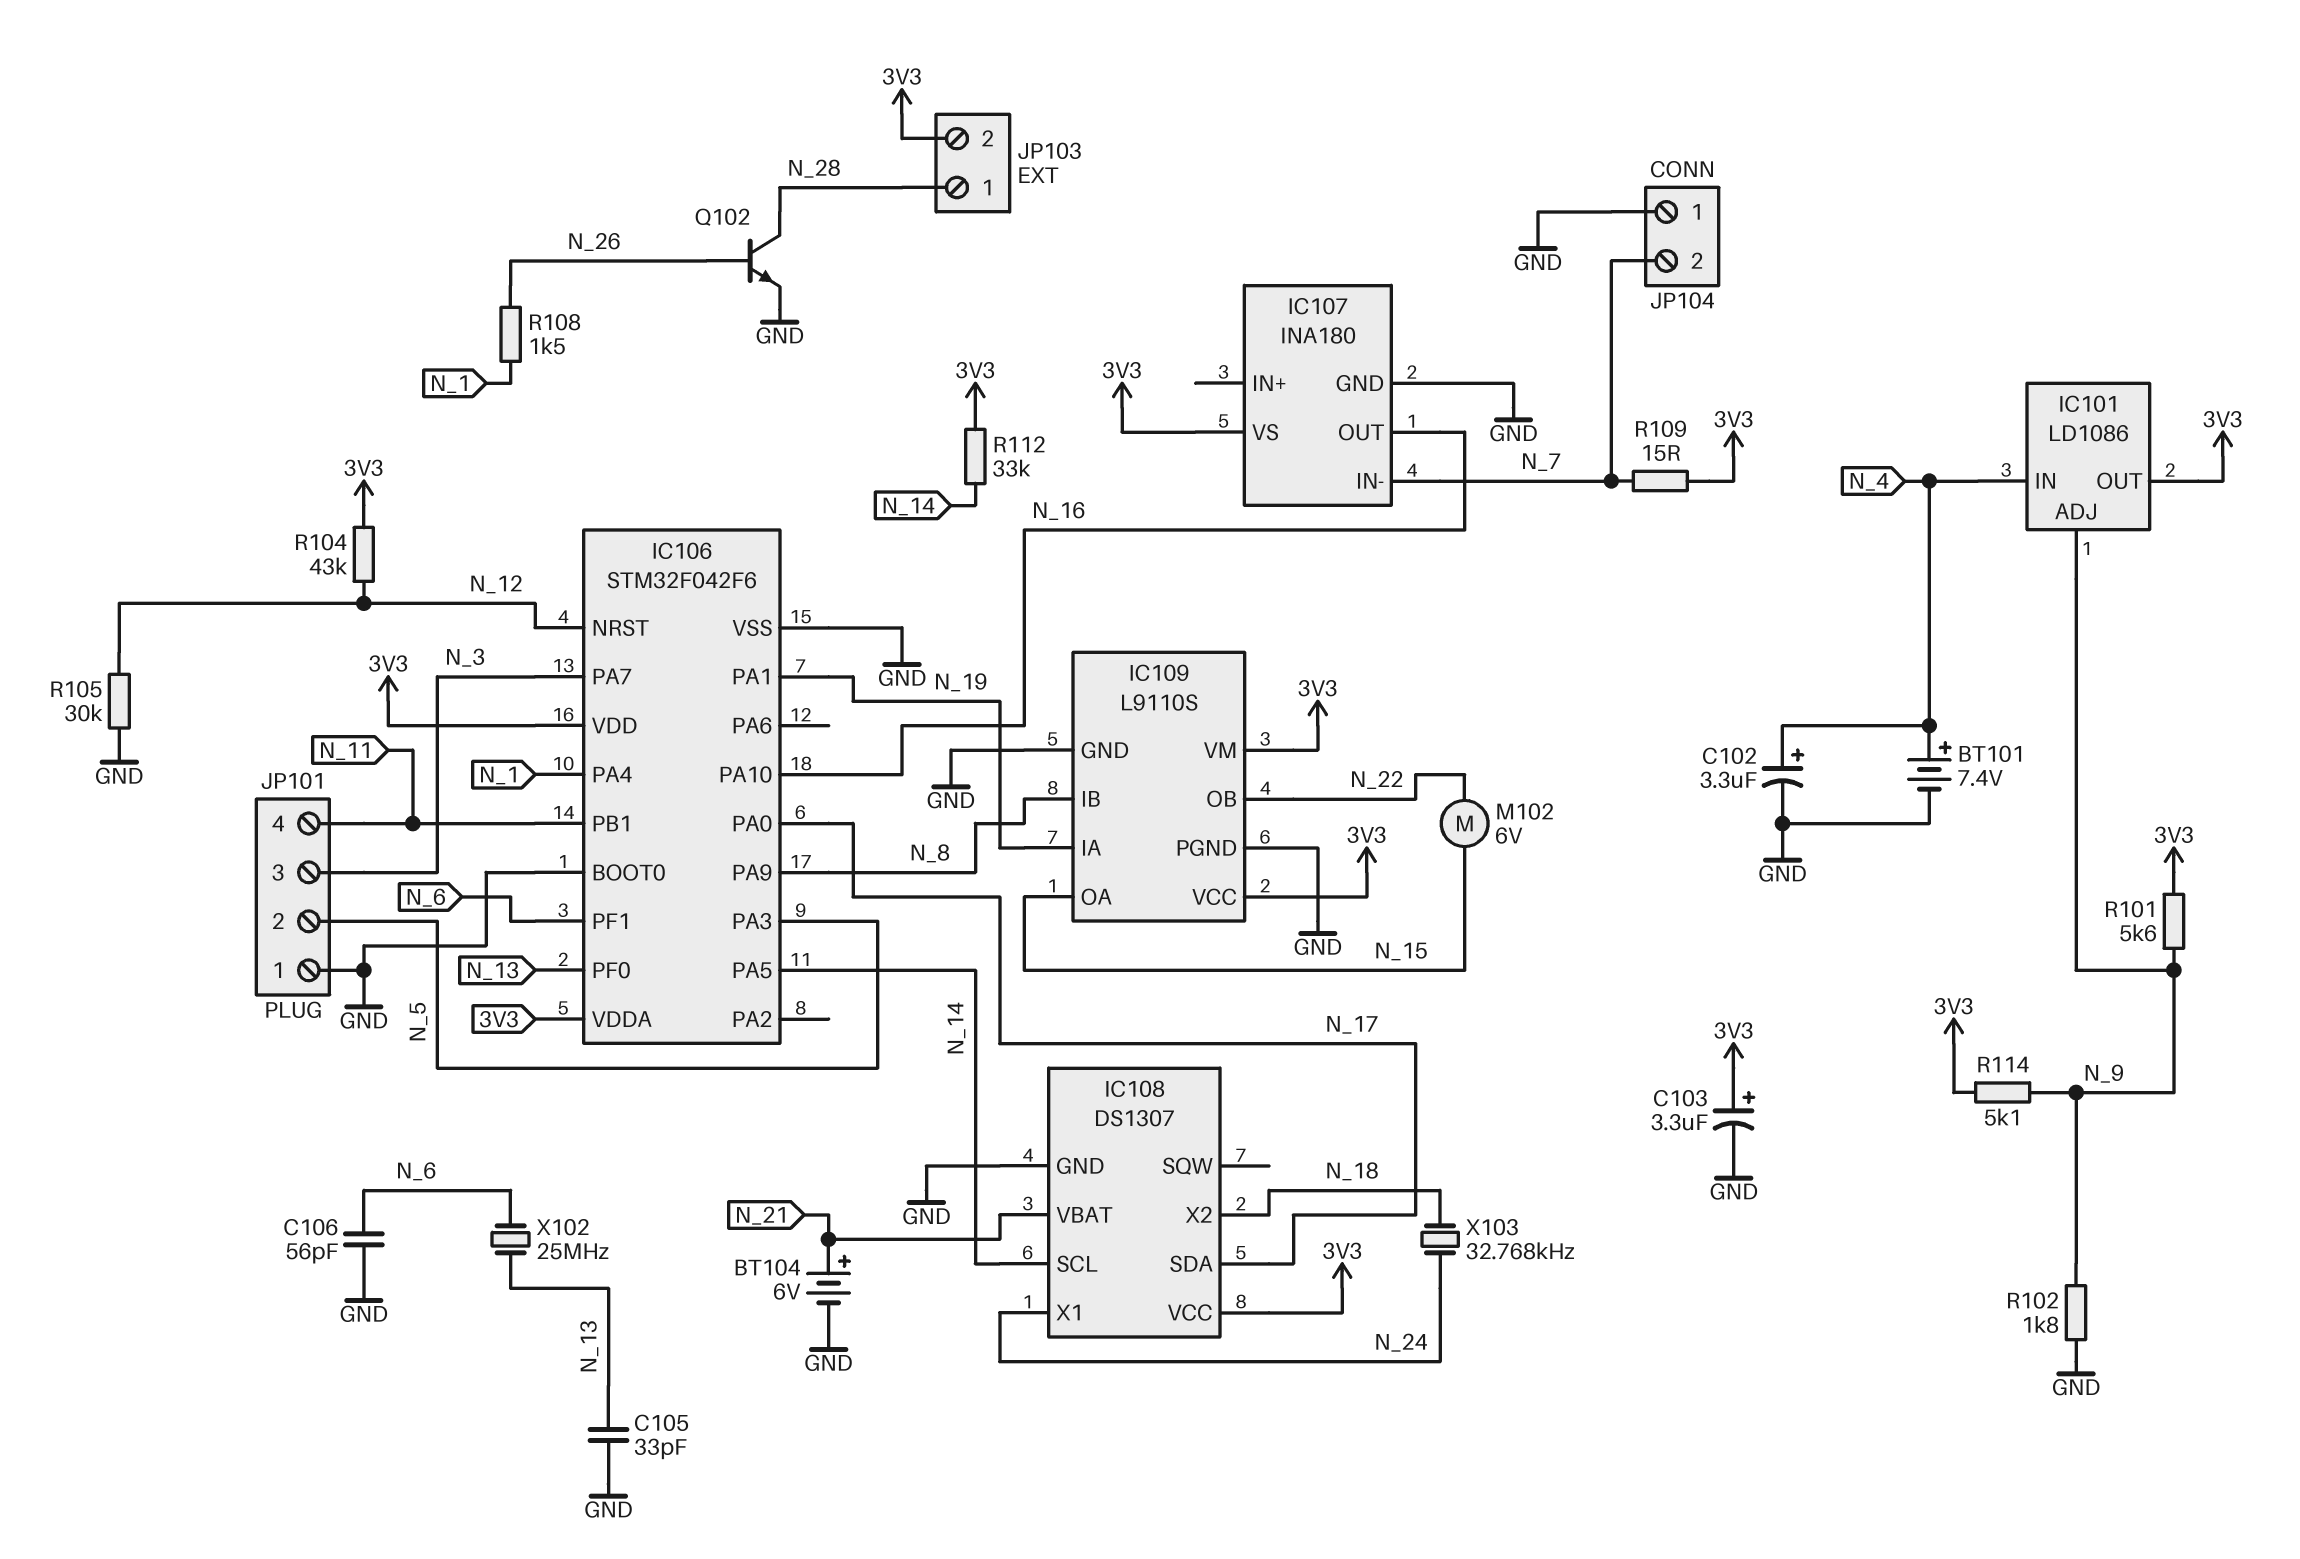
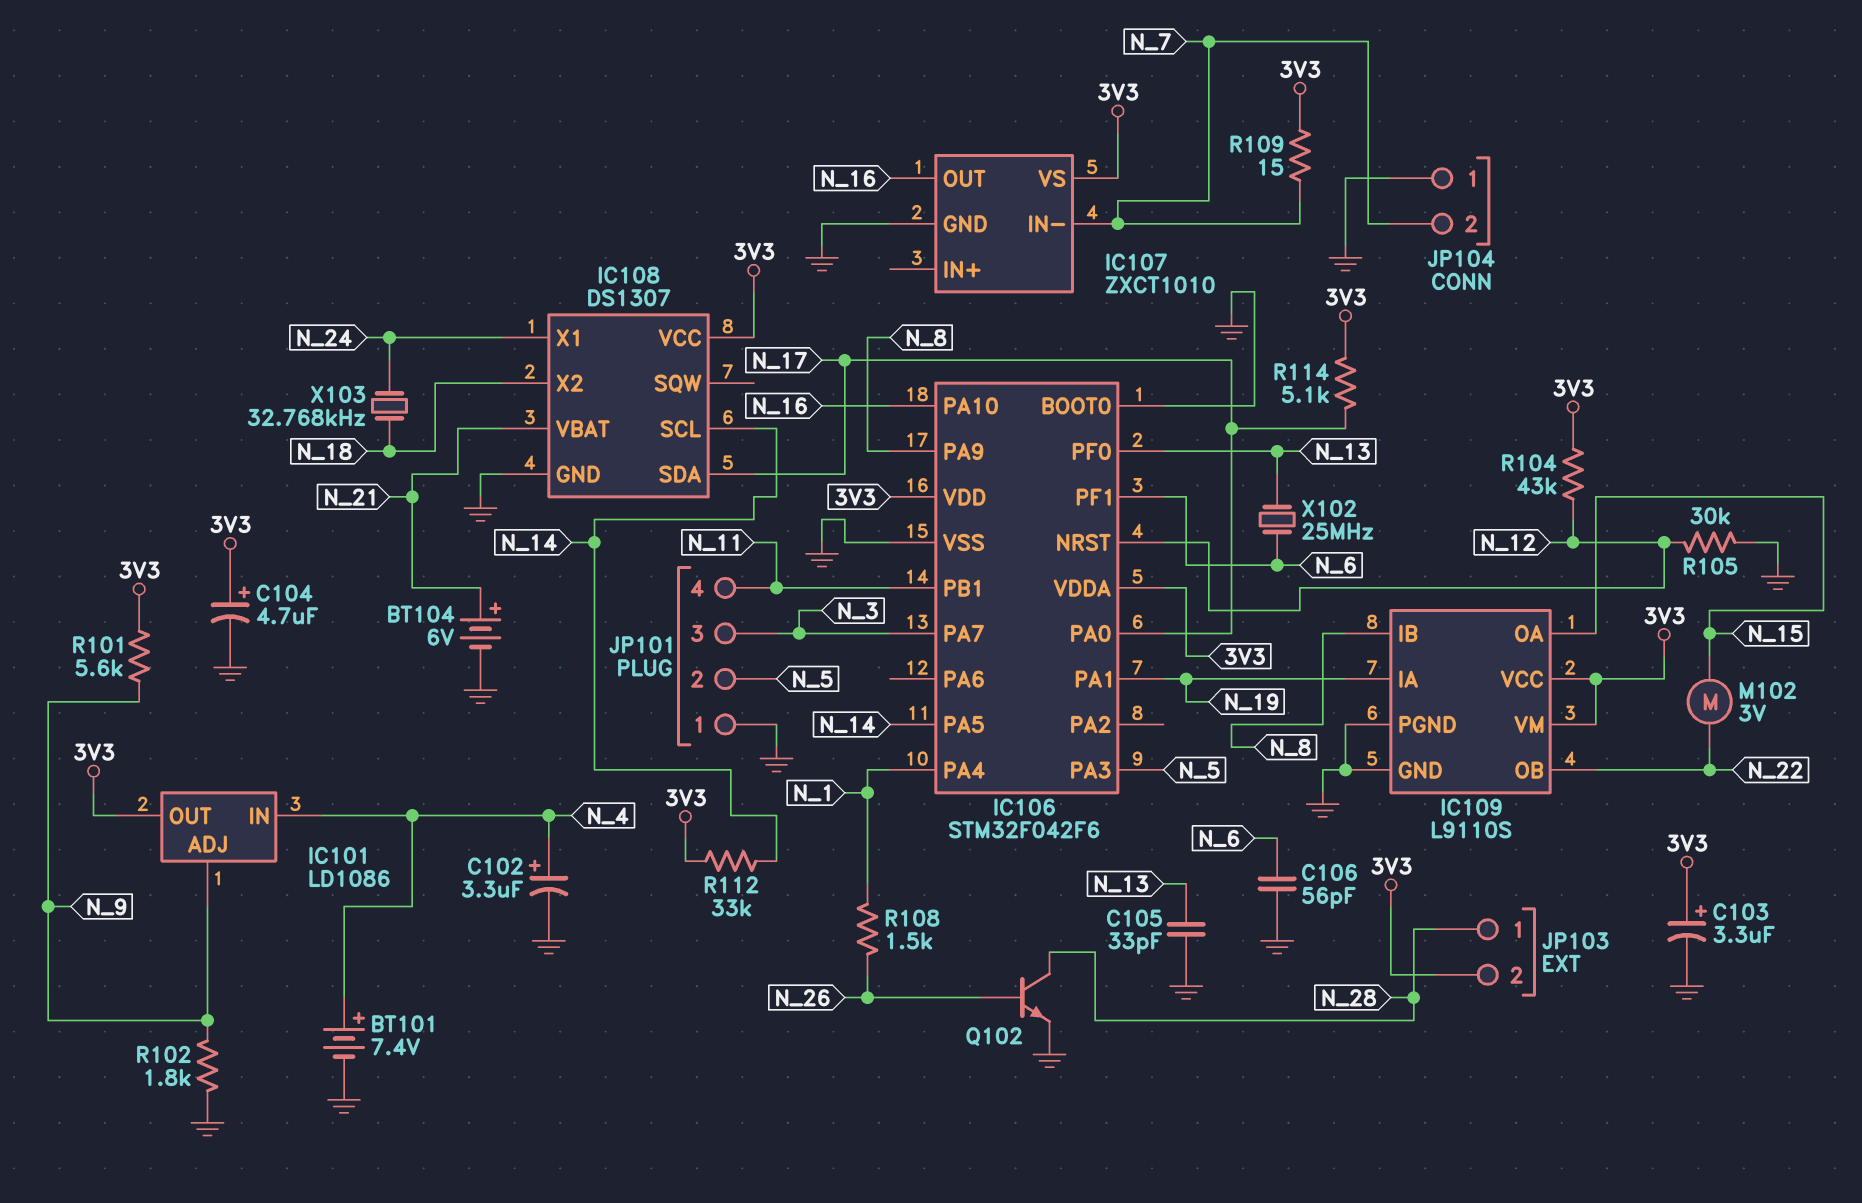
C104: none -> 4.7uF (plus 3V3, minus GND)
IC107: INA180 -> ZXCT1010
M102: motor 6V (N_15, N_22) -> motor 3V (N_15, N_22)
R114: 5.1k (3V3, N_9) -> 5.1k (3V3, N_17)

